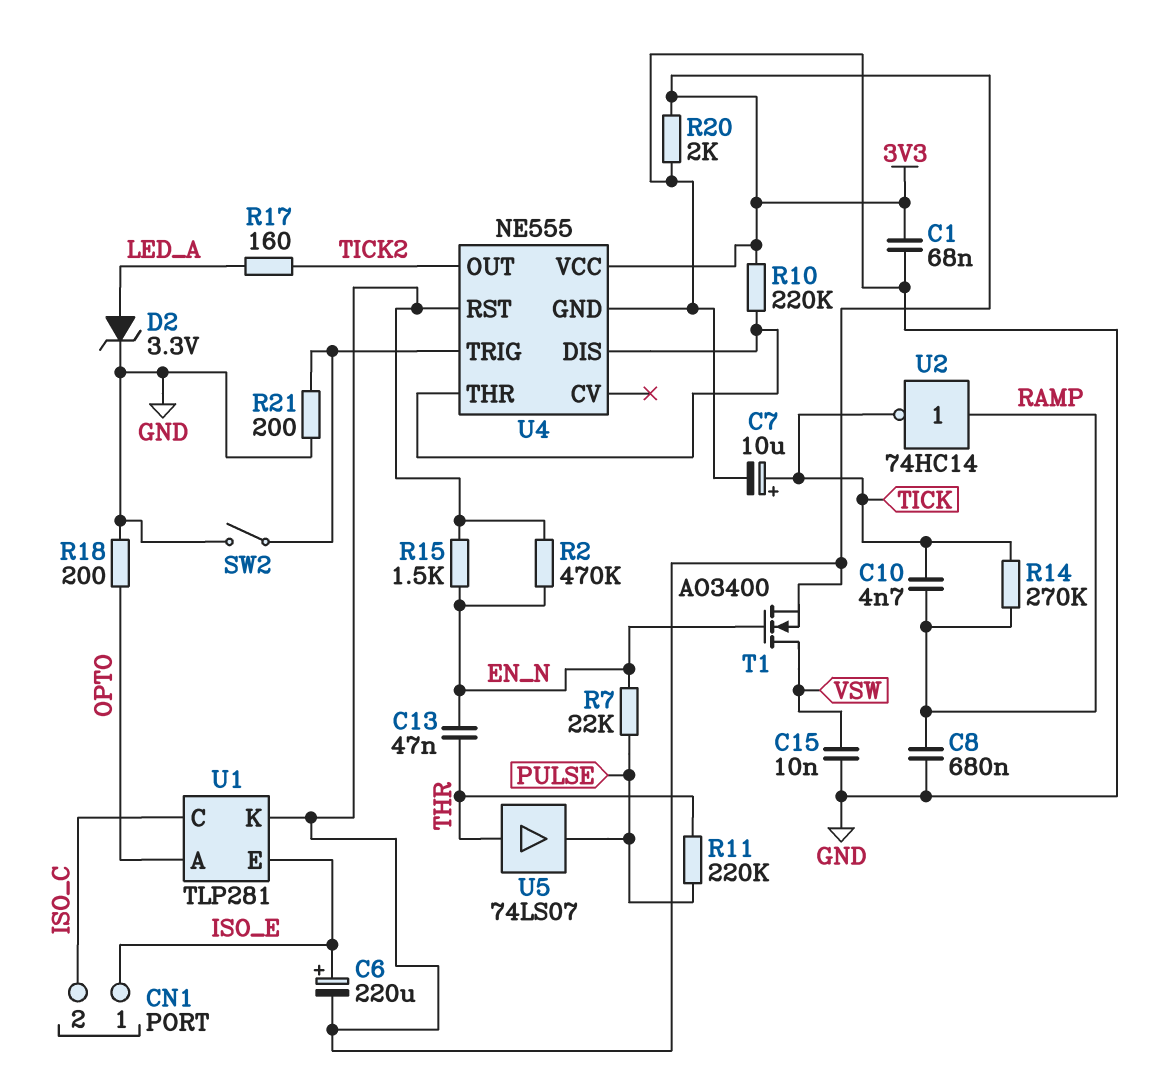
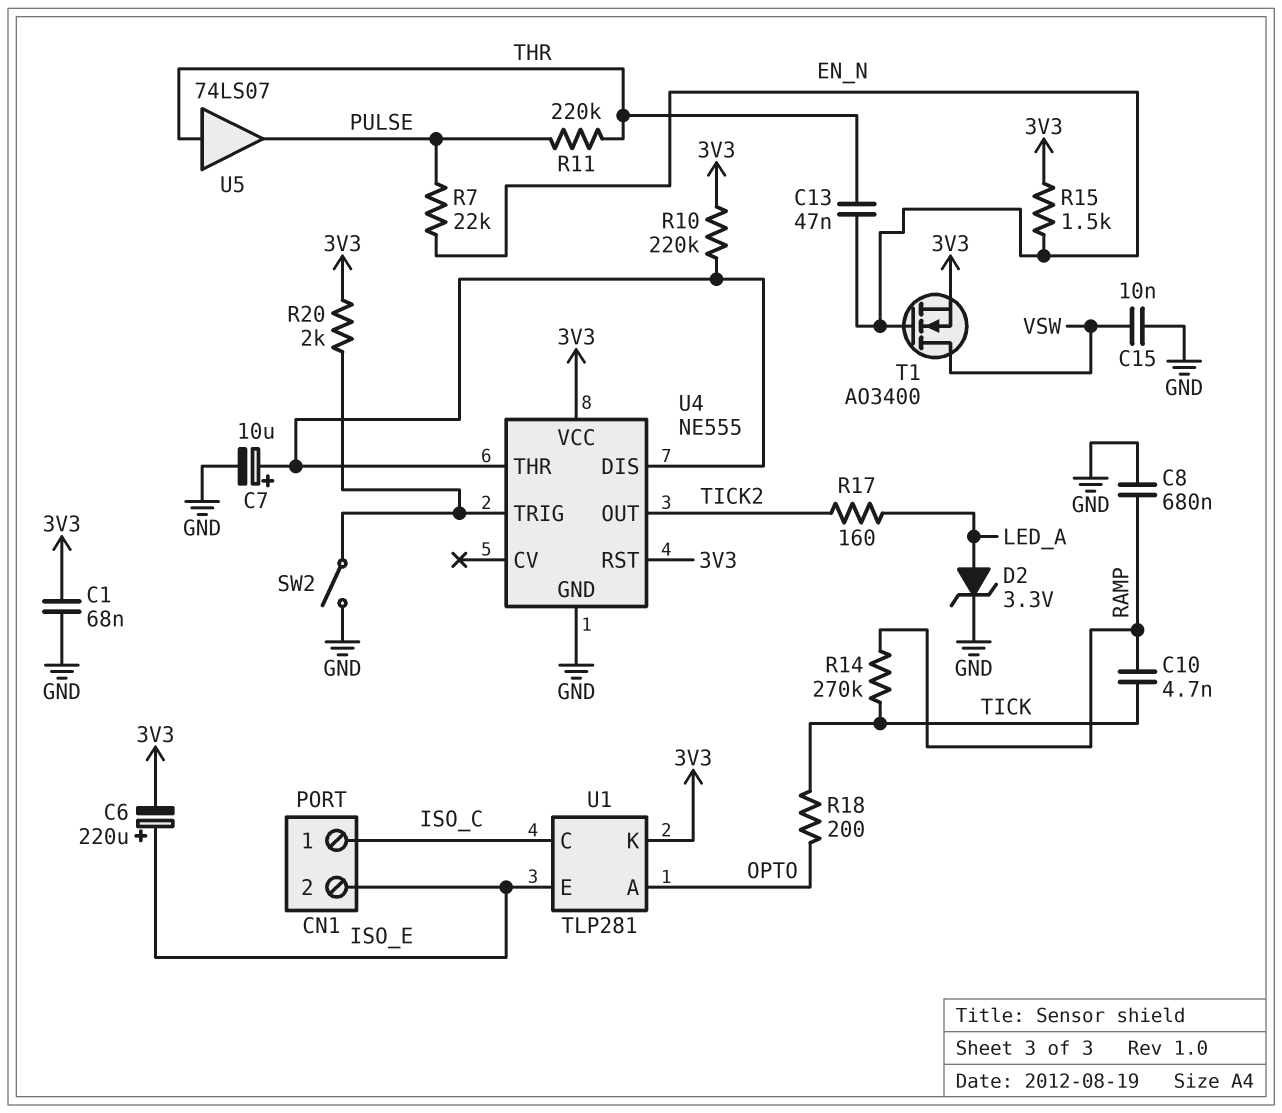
C7: 10uF (plus TICK, minus GND) -> 10uF (plus U4/DIS, minus GND)
CN1 pin 1: ISO_E -> ISO_C
CN1 pin 2: ISO_C -> ISO_E
R2: 470k (3V3, EN_N) -> none
R18: 200 (GND, OPTO) -> 200 (OPTO, TICK)
R20: 2k (3V3, GND) -> 2k (3V3, U4/TRIG)
R21: 200 (GND, U4/TRIG) -> none
U2: NOT 74HC14 (in RAMP, out TICK) -> none

